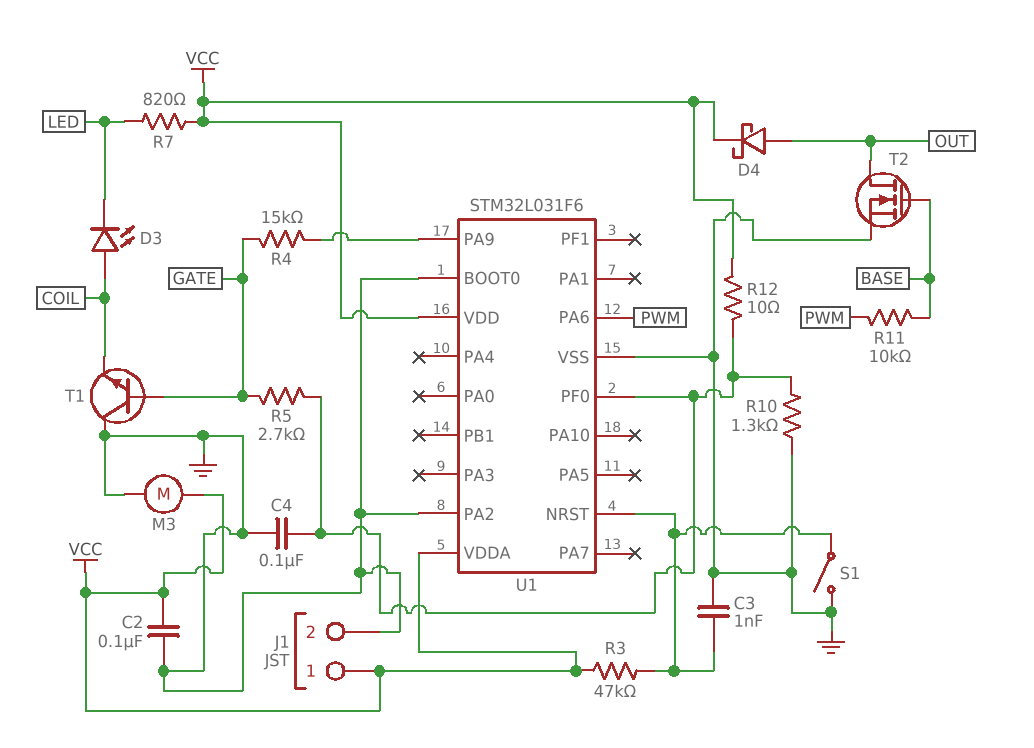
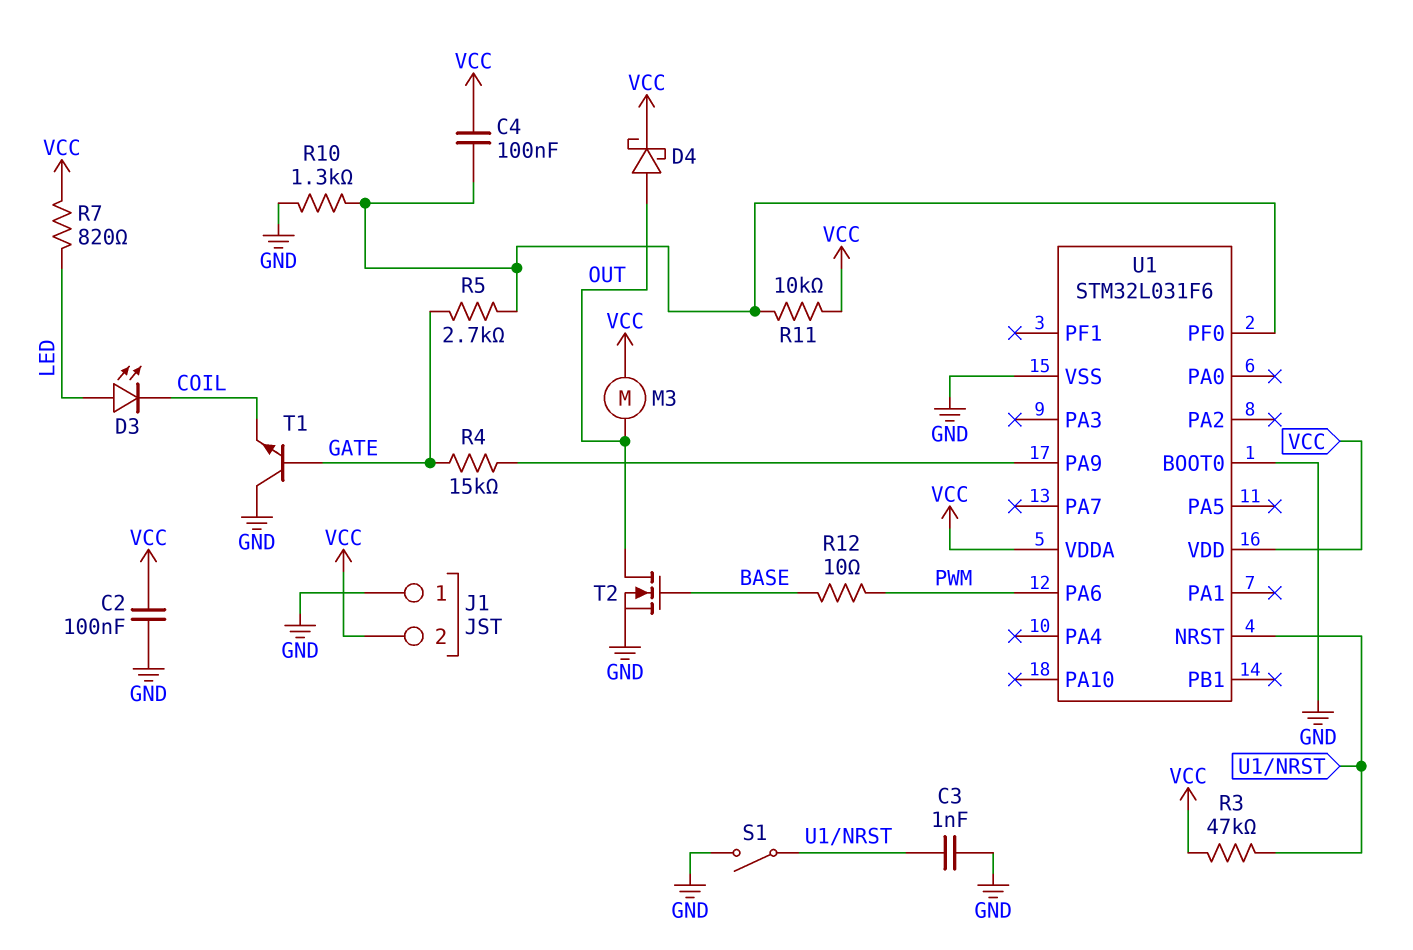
C4: 100nF (GND, U1/PF0) -> 100nF (U1/PF0, VCC)
D3: LED (A COIL, K LED) -> LED (A LED, K COIL)
J1 pin 1: VCC -> GND
J1 pin 2: GND -> VCC
M3: motor (GND, VCC) -> motor (OUT, VCC)
R11: 10k (BASE, PWM) -> 10k (U1/PF0, VCC)
R12: 10 (U1/PF0, VCC) -> 10 (BASE, PWM)
U1 pin PA2: GND -> none

